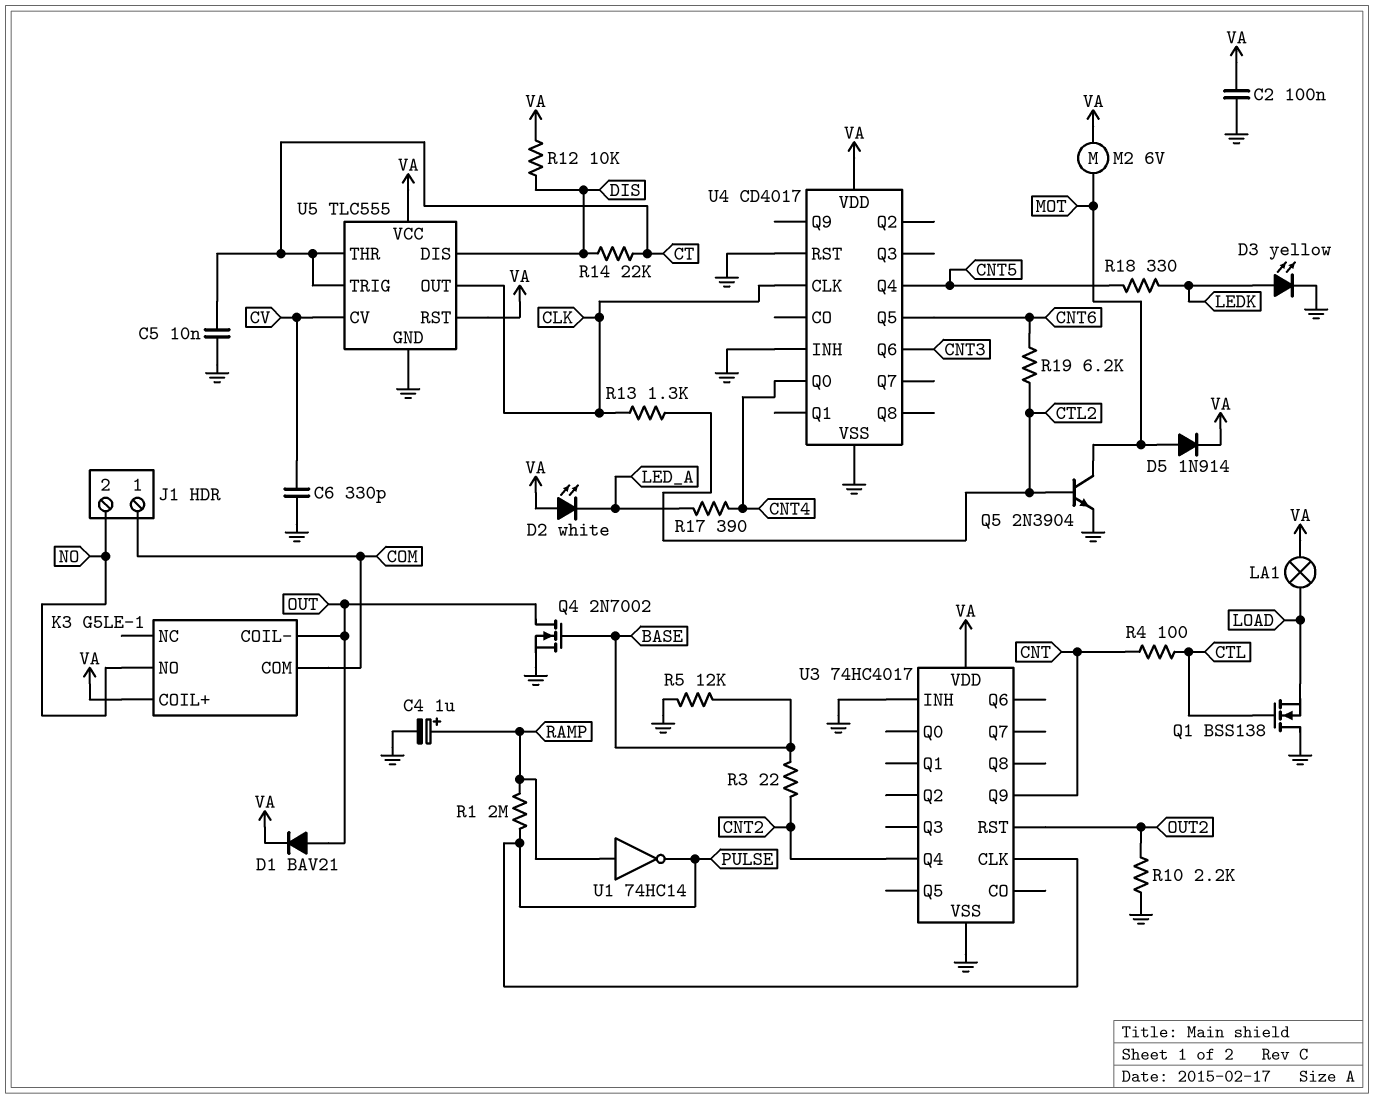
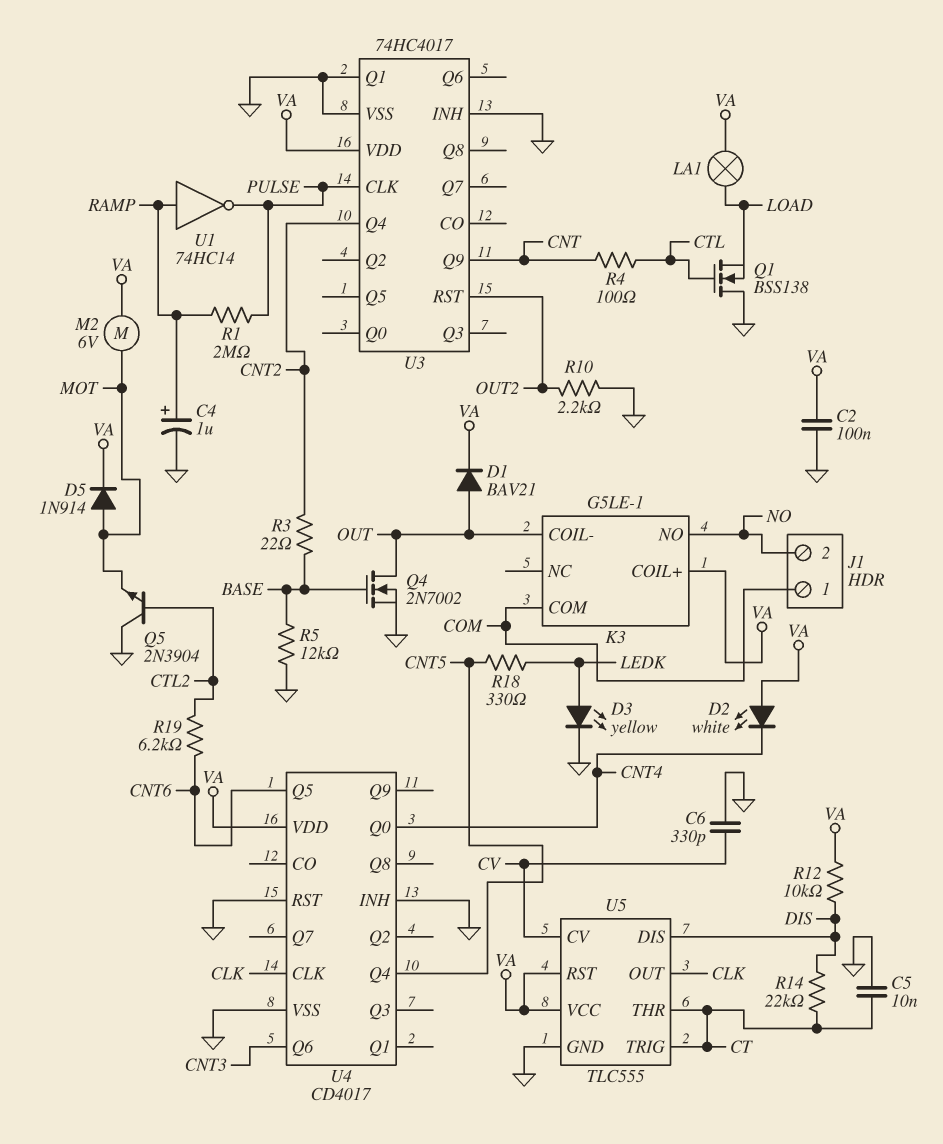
D2: LED white (A VA, K LED_A) -> LED white (A VA, K CNT4)
Q5: NPN 2N3904 (B CTL2, C MOT, E GND) -> NPN 2N3904 (B CTL2, C GND, E MOT)
R13: 1.3k (CLK, CTL2) -> none
R17: 390 (CNT4, LED_A) -> none
U3 pin Q1: none -> GND

